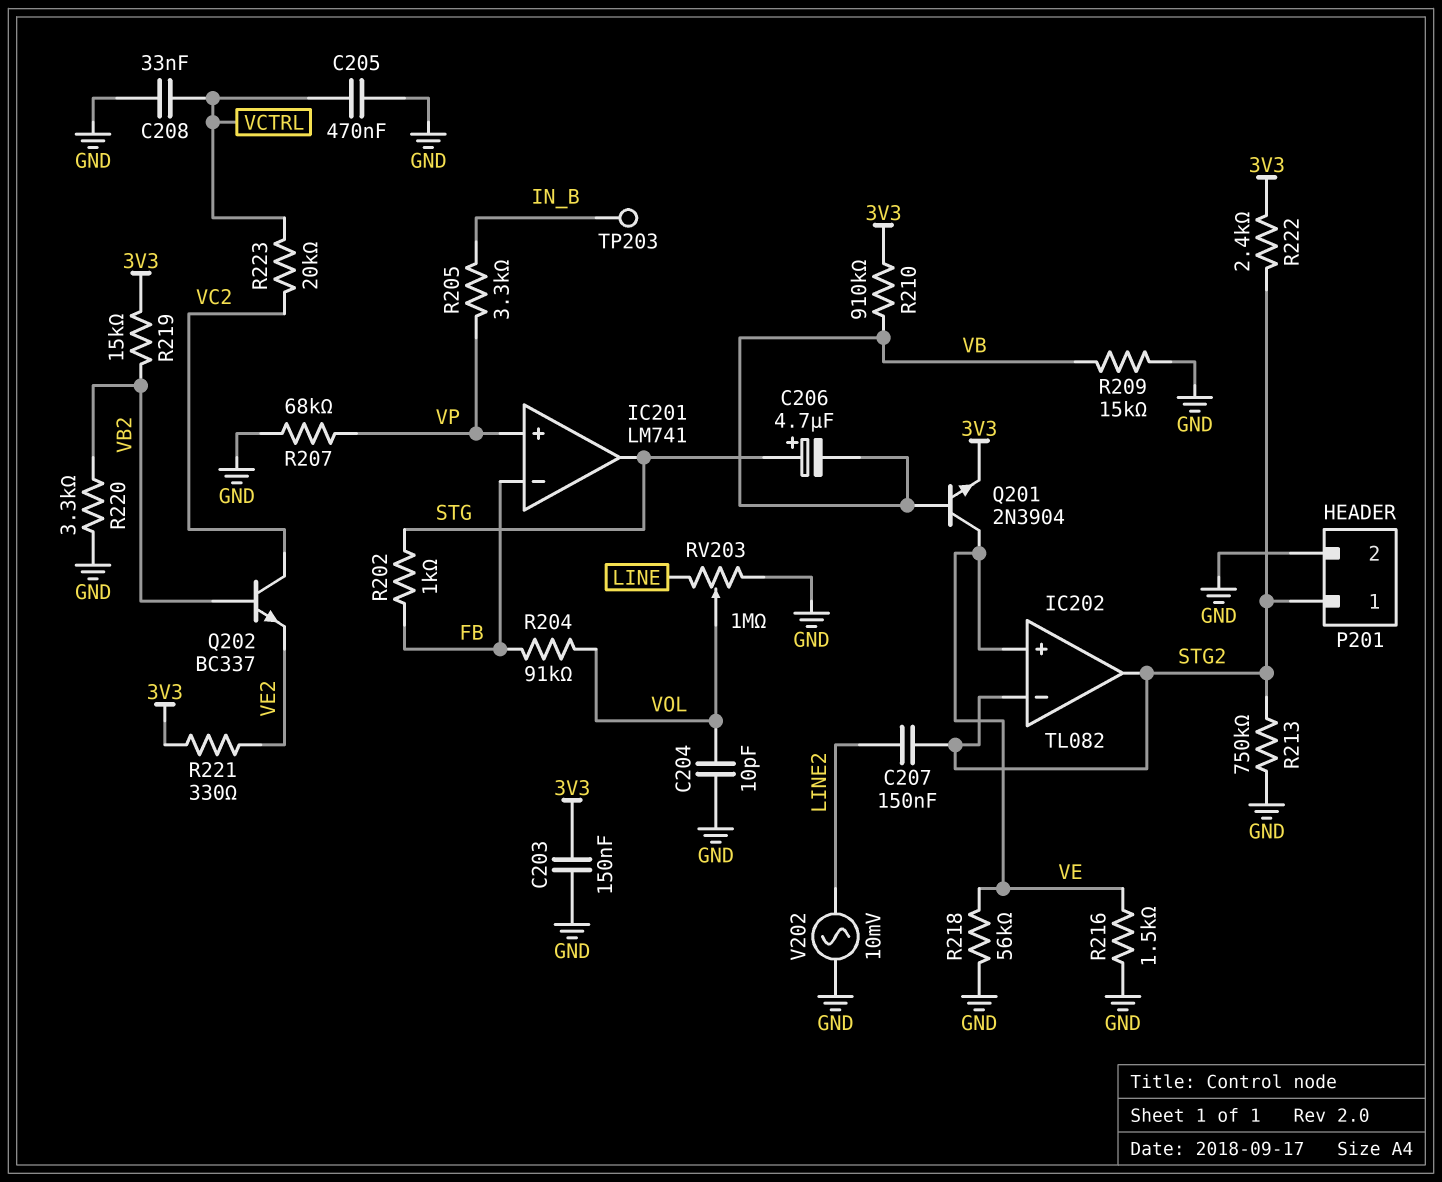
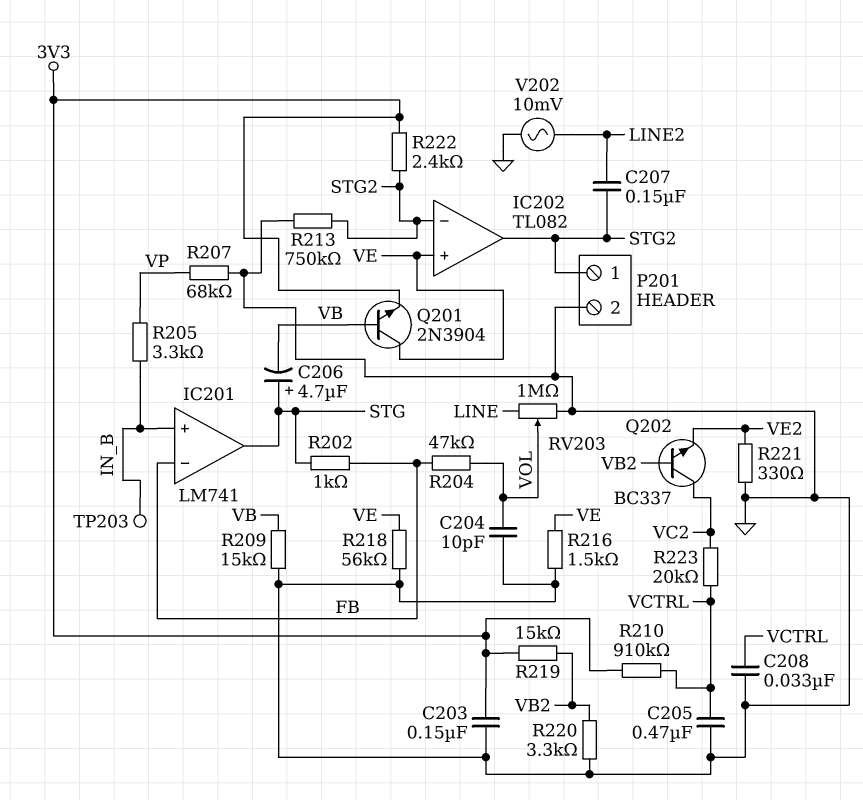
IC201 pin in+: VP -> IN_B
R204: 91k (FB, VOL) -> 47k (FB, VOL)
R210: 910k (3V3, VB) -> 910k (3V3, VCTRL)
R221: 330 (3V3, VE2) -> 330 (GND, VE2)

